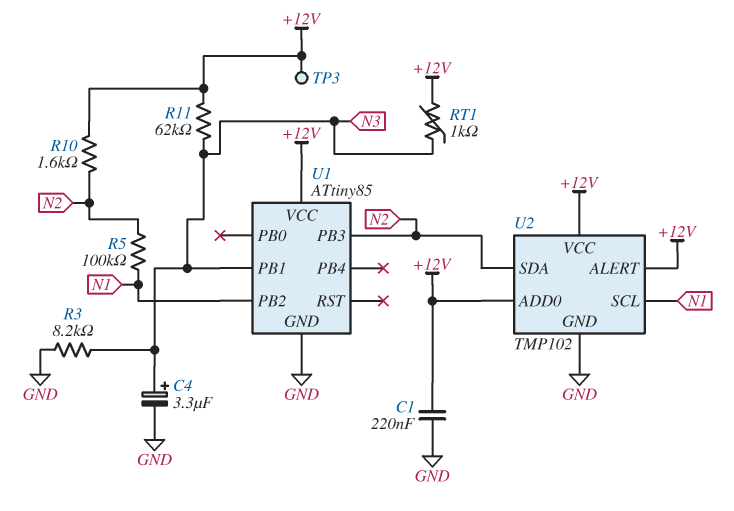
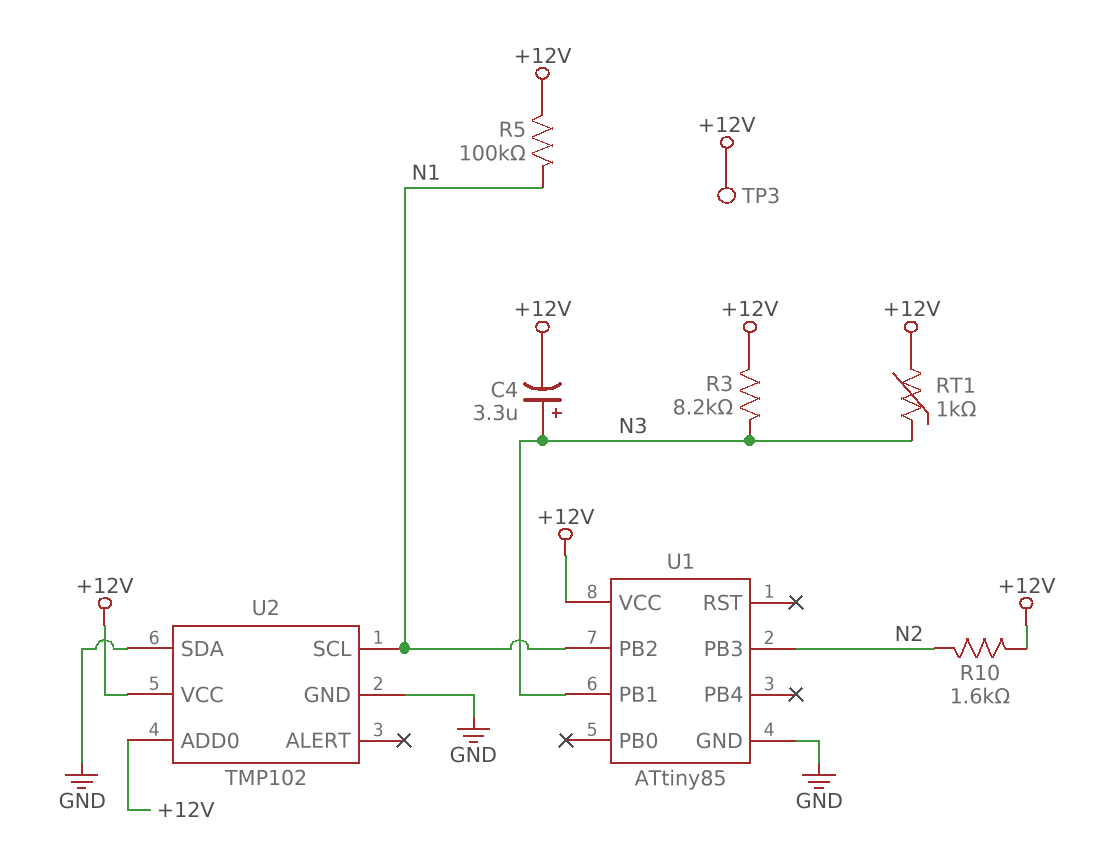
C1: 220nF (+12V, GND) -> none
C4: 3.3uF (plus N3, minus GND) -> 3.3uF (plus N3, minus +12V)
R3: 8.2k (GND, N3) -> 8.2k (+12V, N3)
R5: 100k (N1, N2) -> 100k (+12V, N1)
R11: 62k (+12V, N3) -> none
U2 pin ALERT: +12V -> none
U2 pin SDA: N2 -> GND

